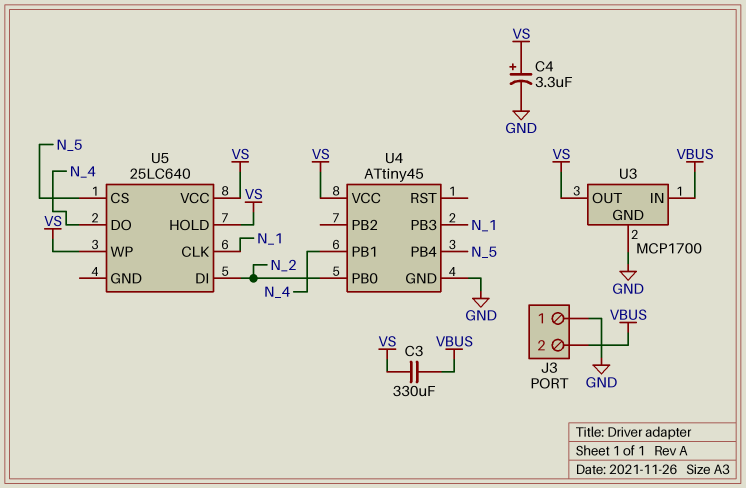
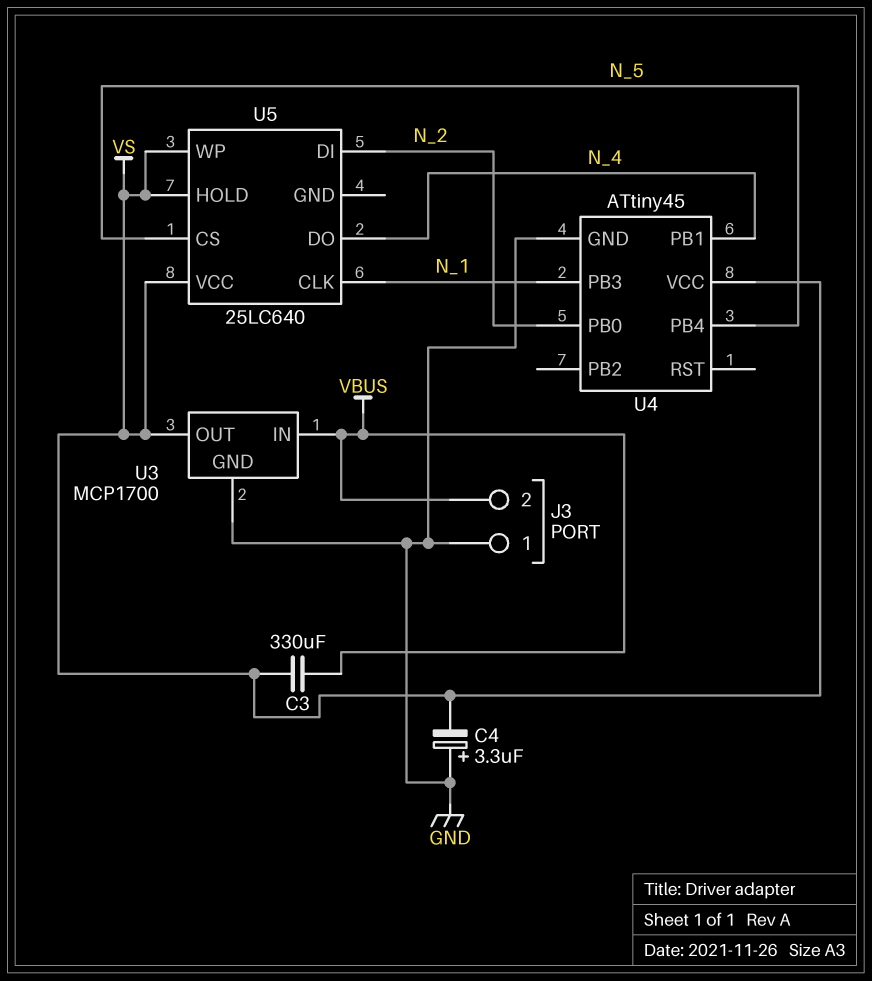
C4: 3.3uF (plus VS, minus GND) -> 3.3uF (plus GND, minus VS)

